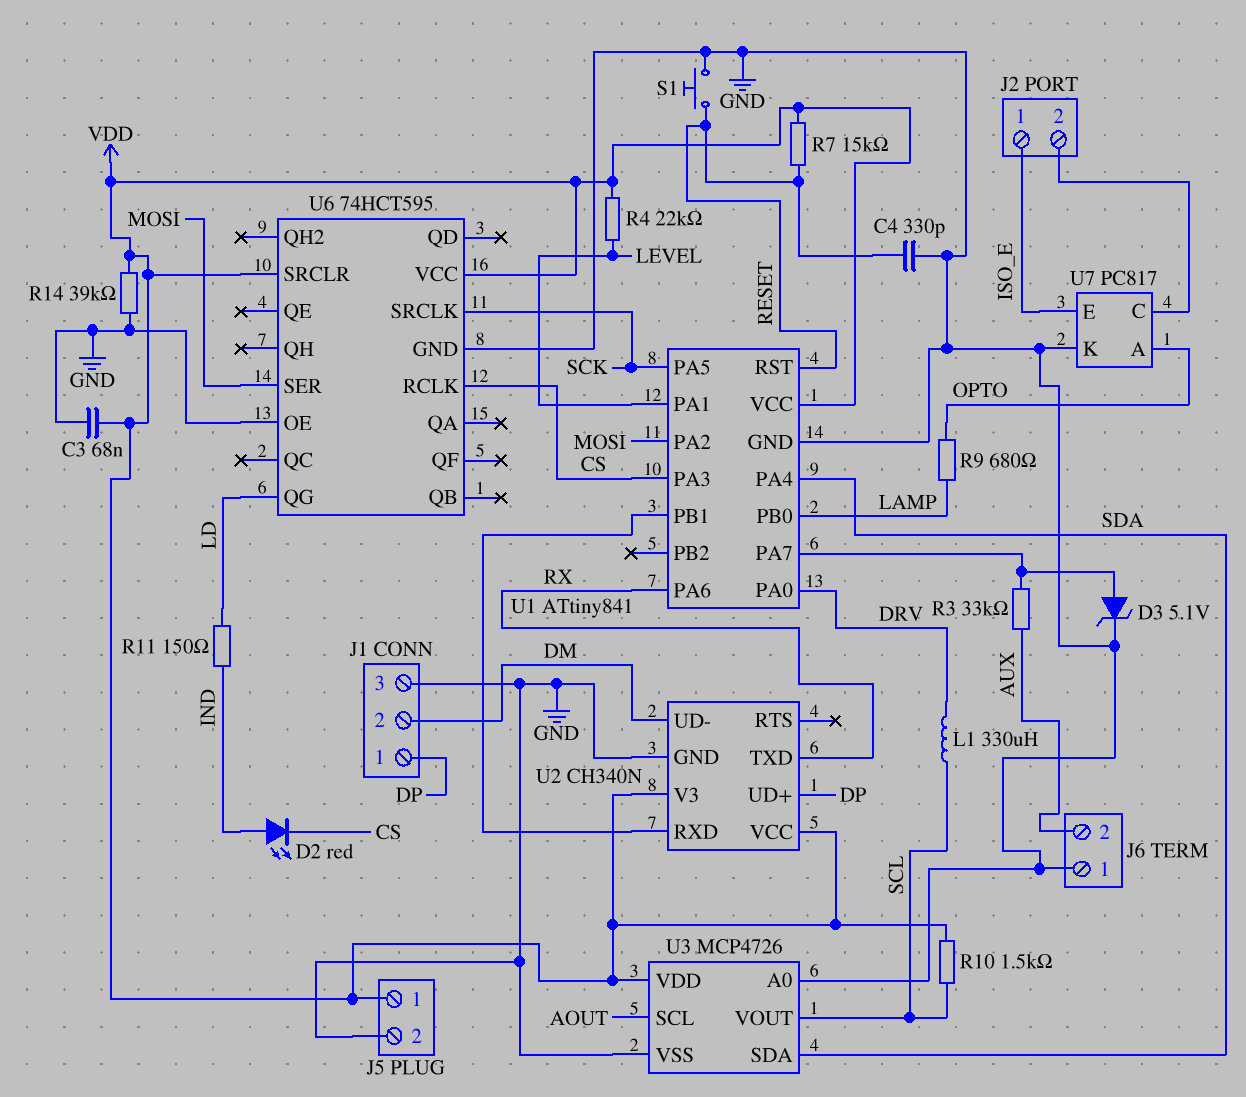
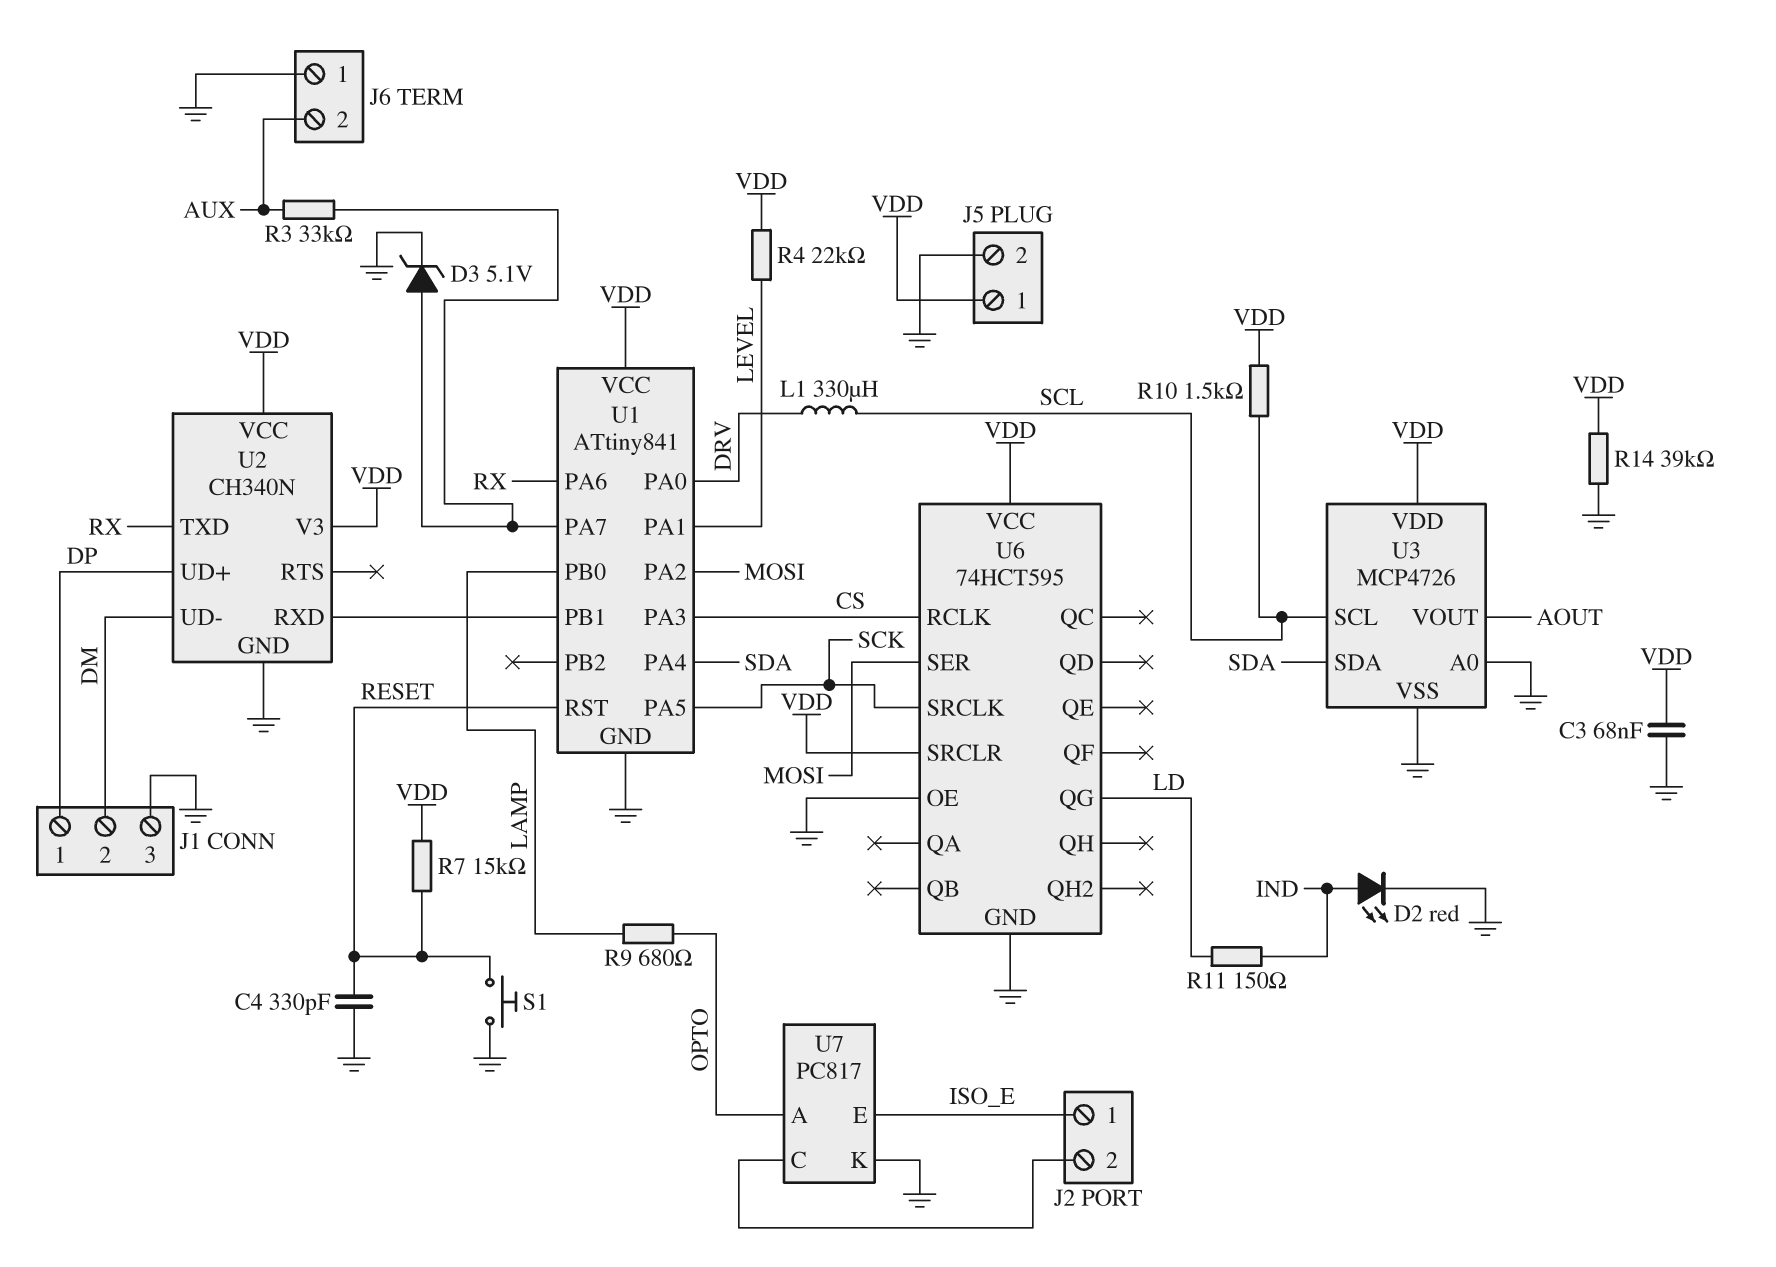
D2: LED red (A IND, K CS) -> LED red (A IND, K GND)
U3 pin SCL: AOUT -> SCL
U3 pin VOUT: SCL -> AOUT

